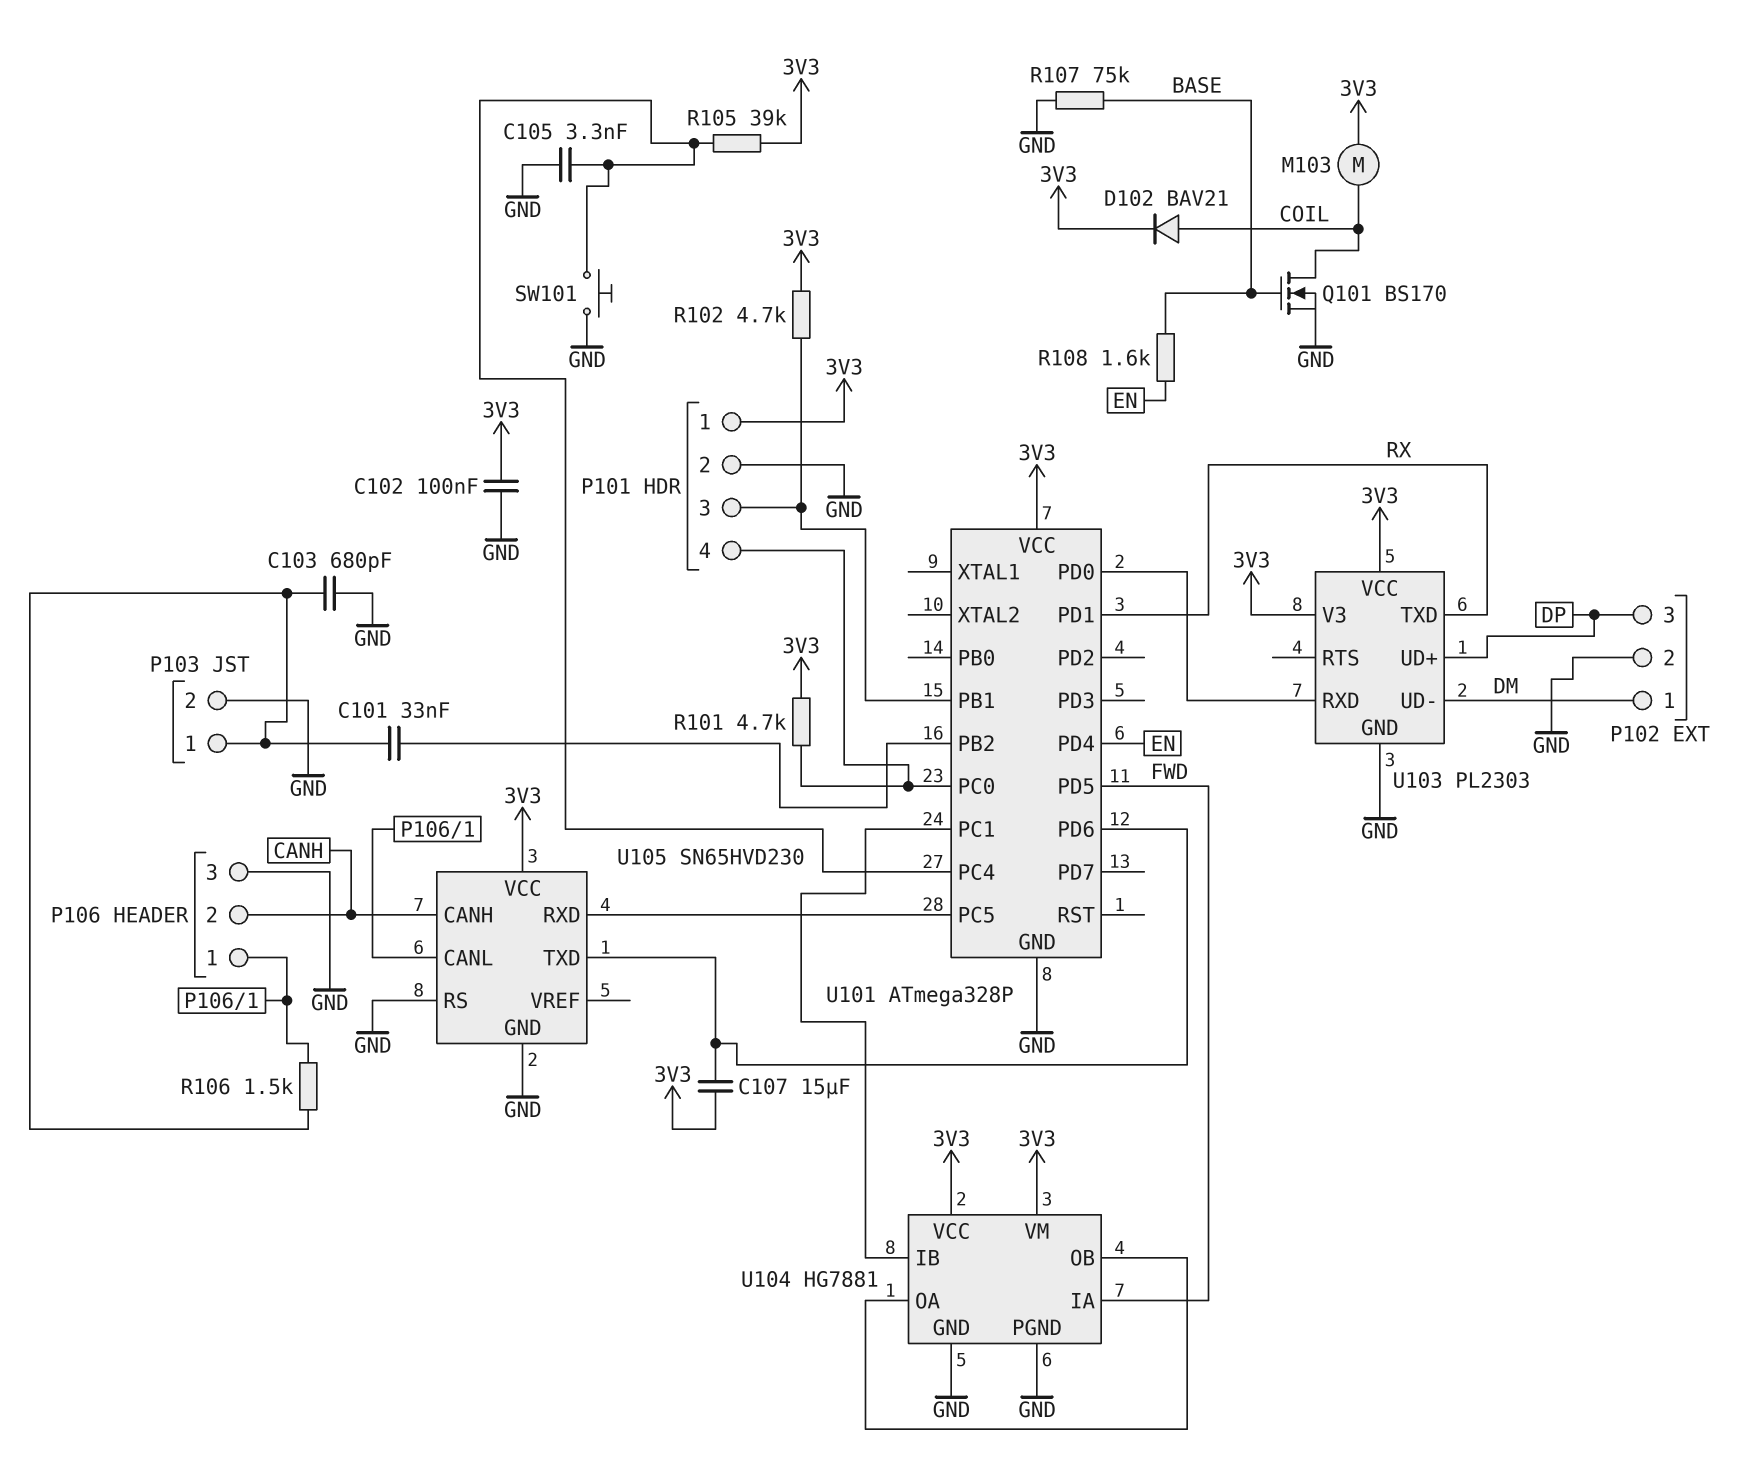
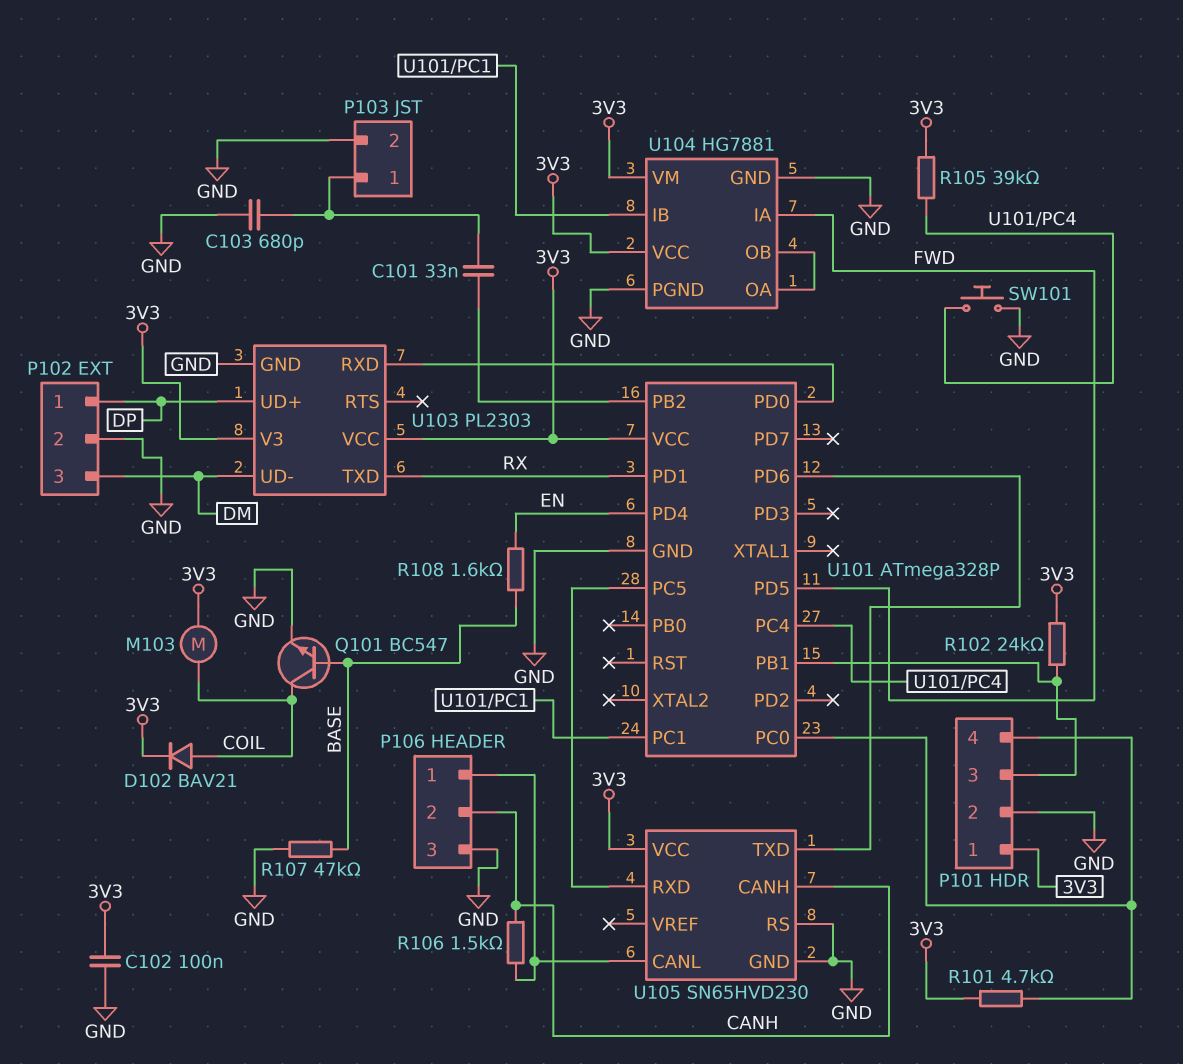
C105: 3.3nF (GND, U101/PC4) -> none
C107: 15uF (3V3, U101/PD6) -> none
P102 pin 1: DM -> DP
P102 pin 3: DP -> DM
Q101: NMOS BS170 (G BASE, D COIL, S GND) -> NPN BC547 (B BASE, C COIL, E GND)
R102: 4.7k (3V3, P101/3) -> 24k (3V3, P101/3)
R106: 1.5k (P103/1, P106/1) -> 1.5k (CANH, P106/1)
R107: 75k (BASE, GND) -> 47k (BASE, GND)

